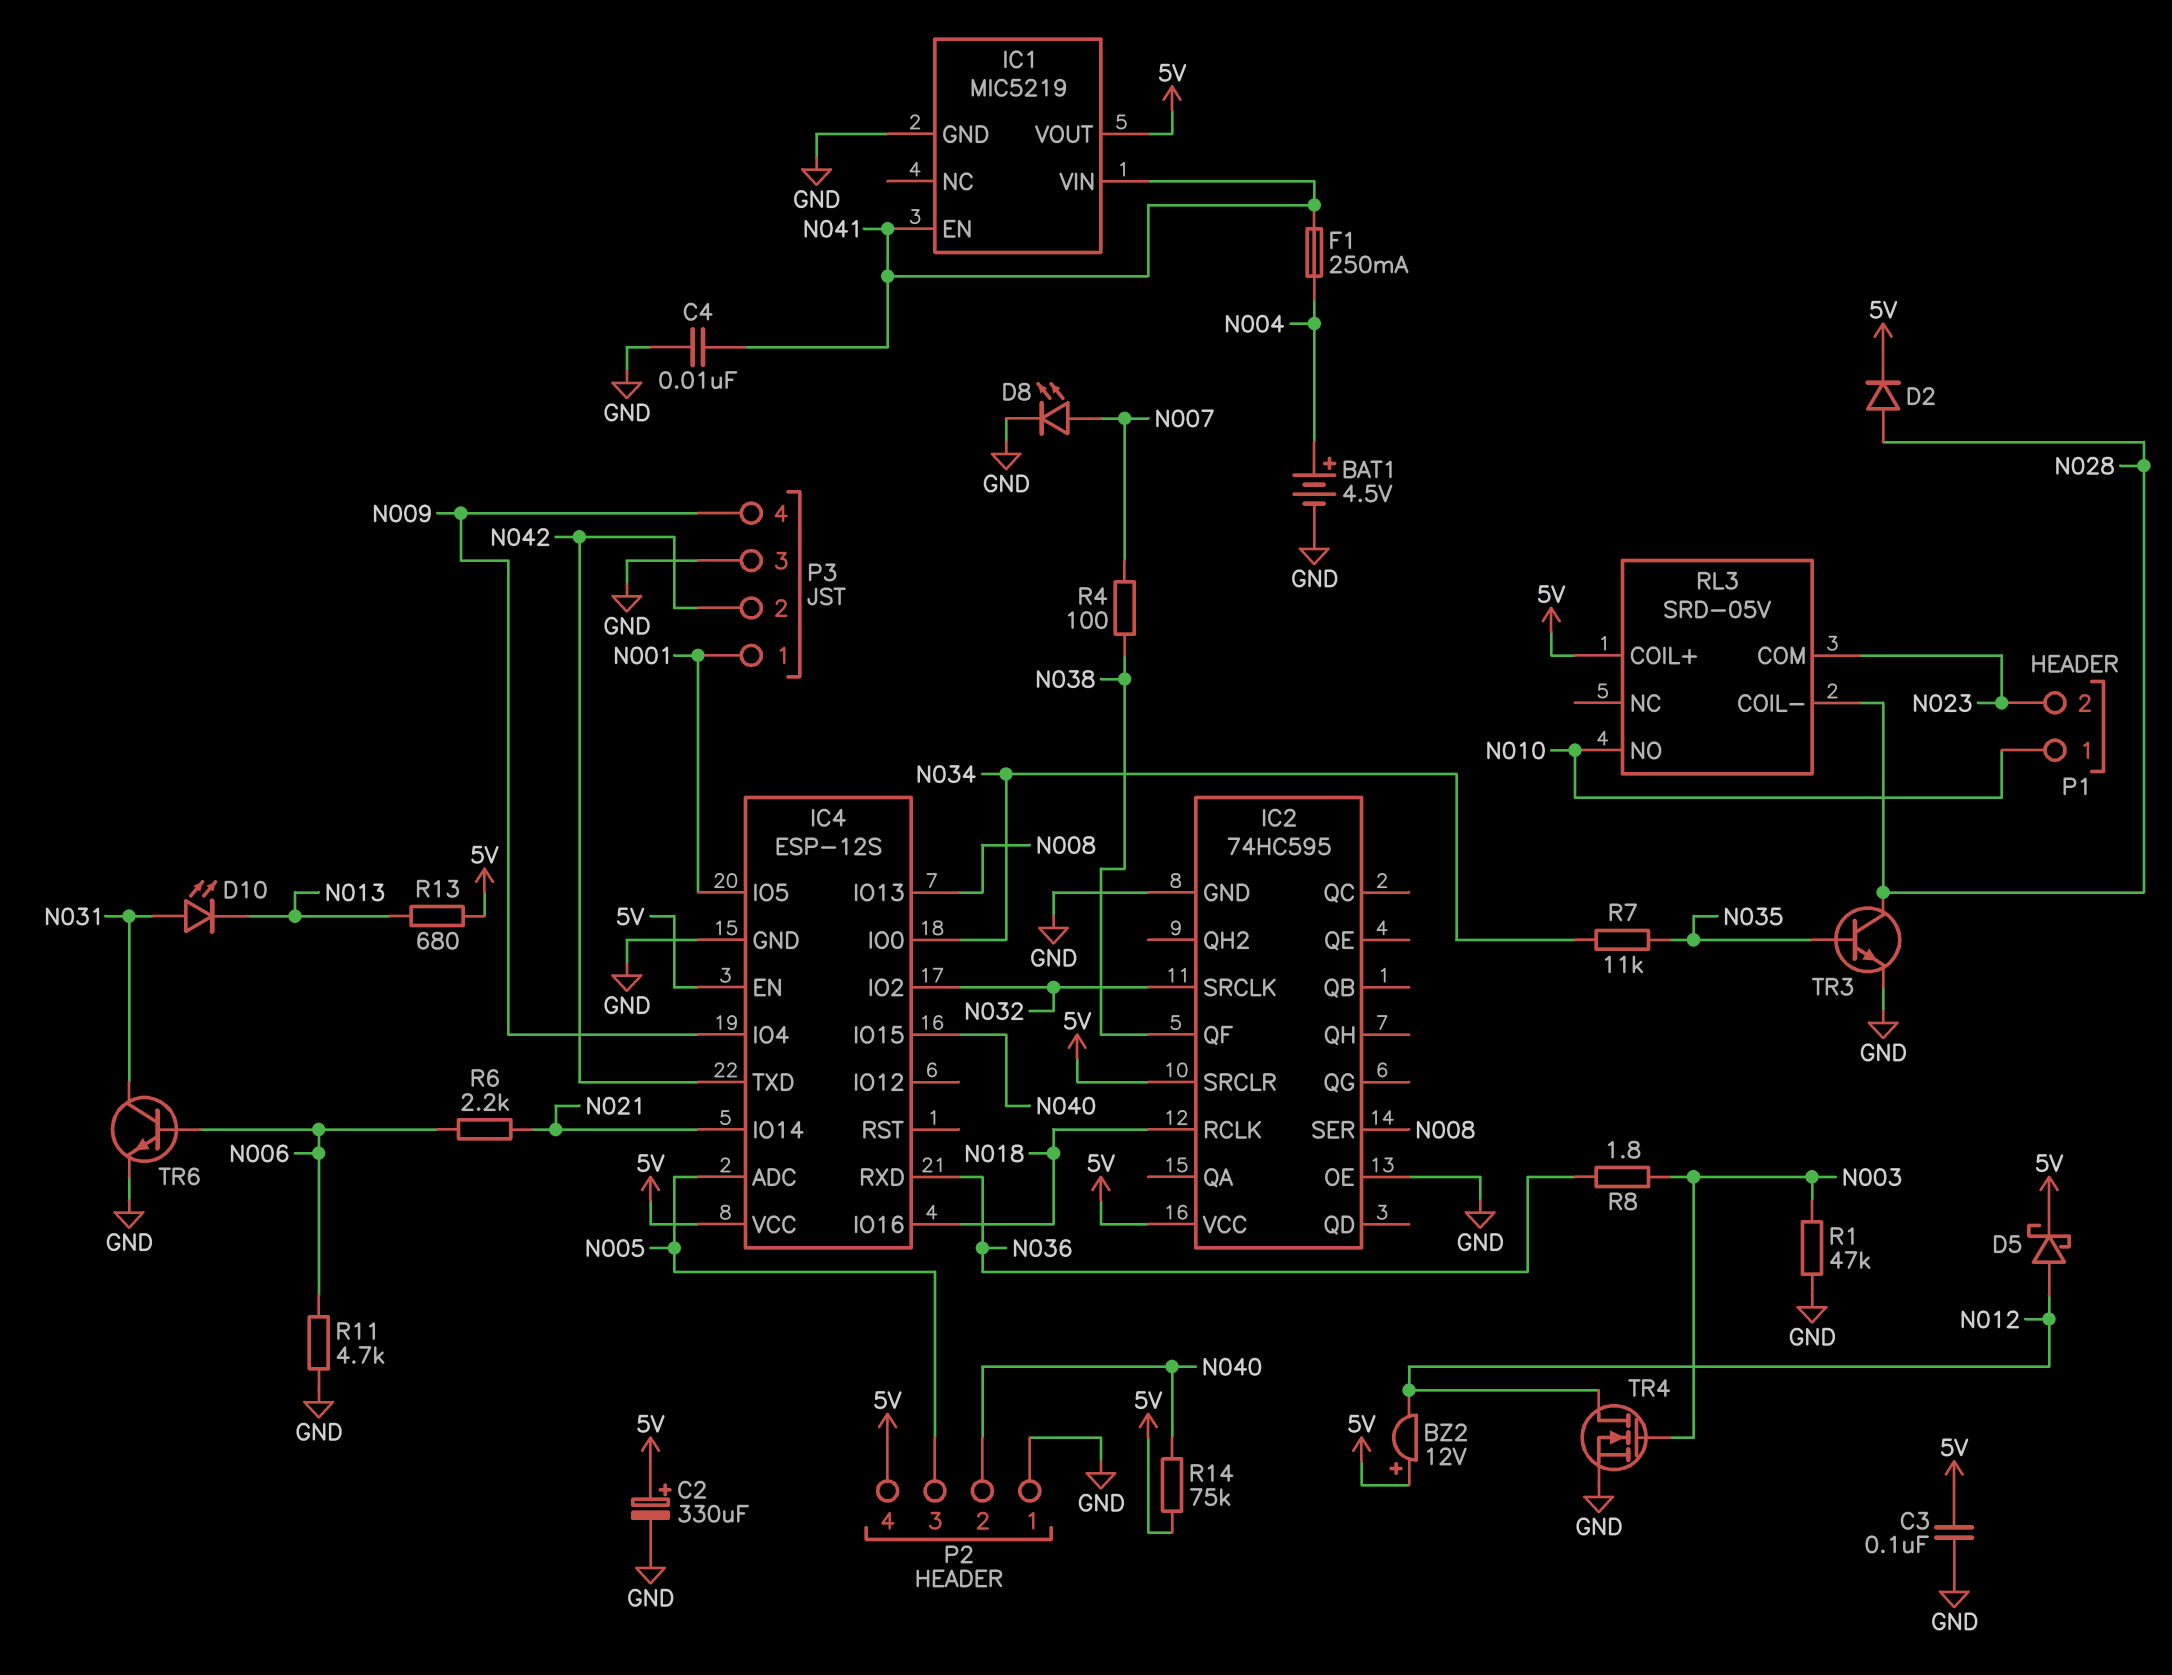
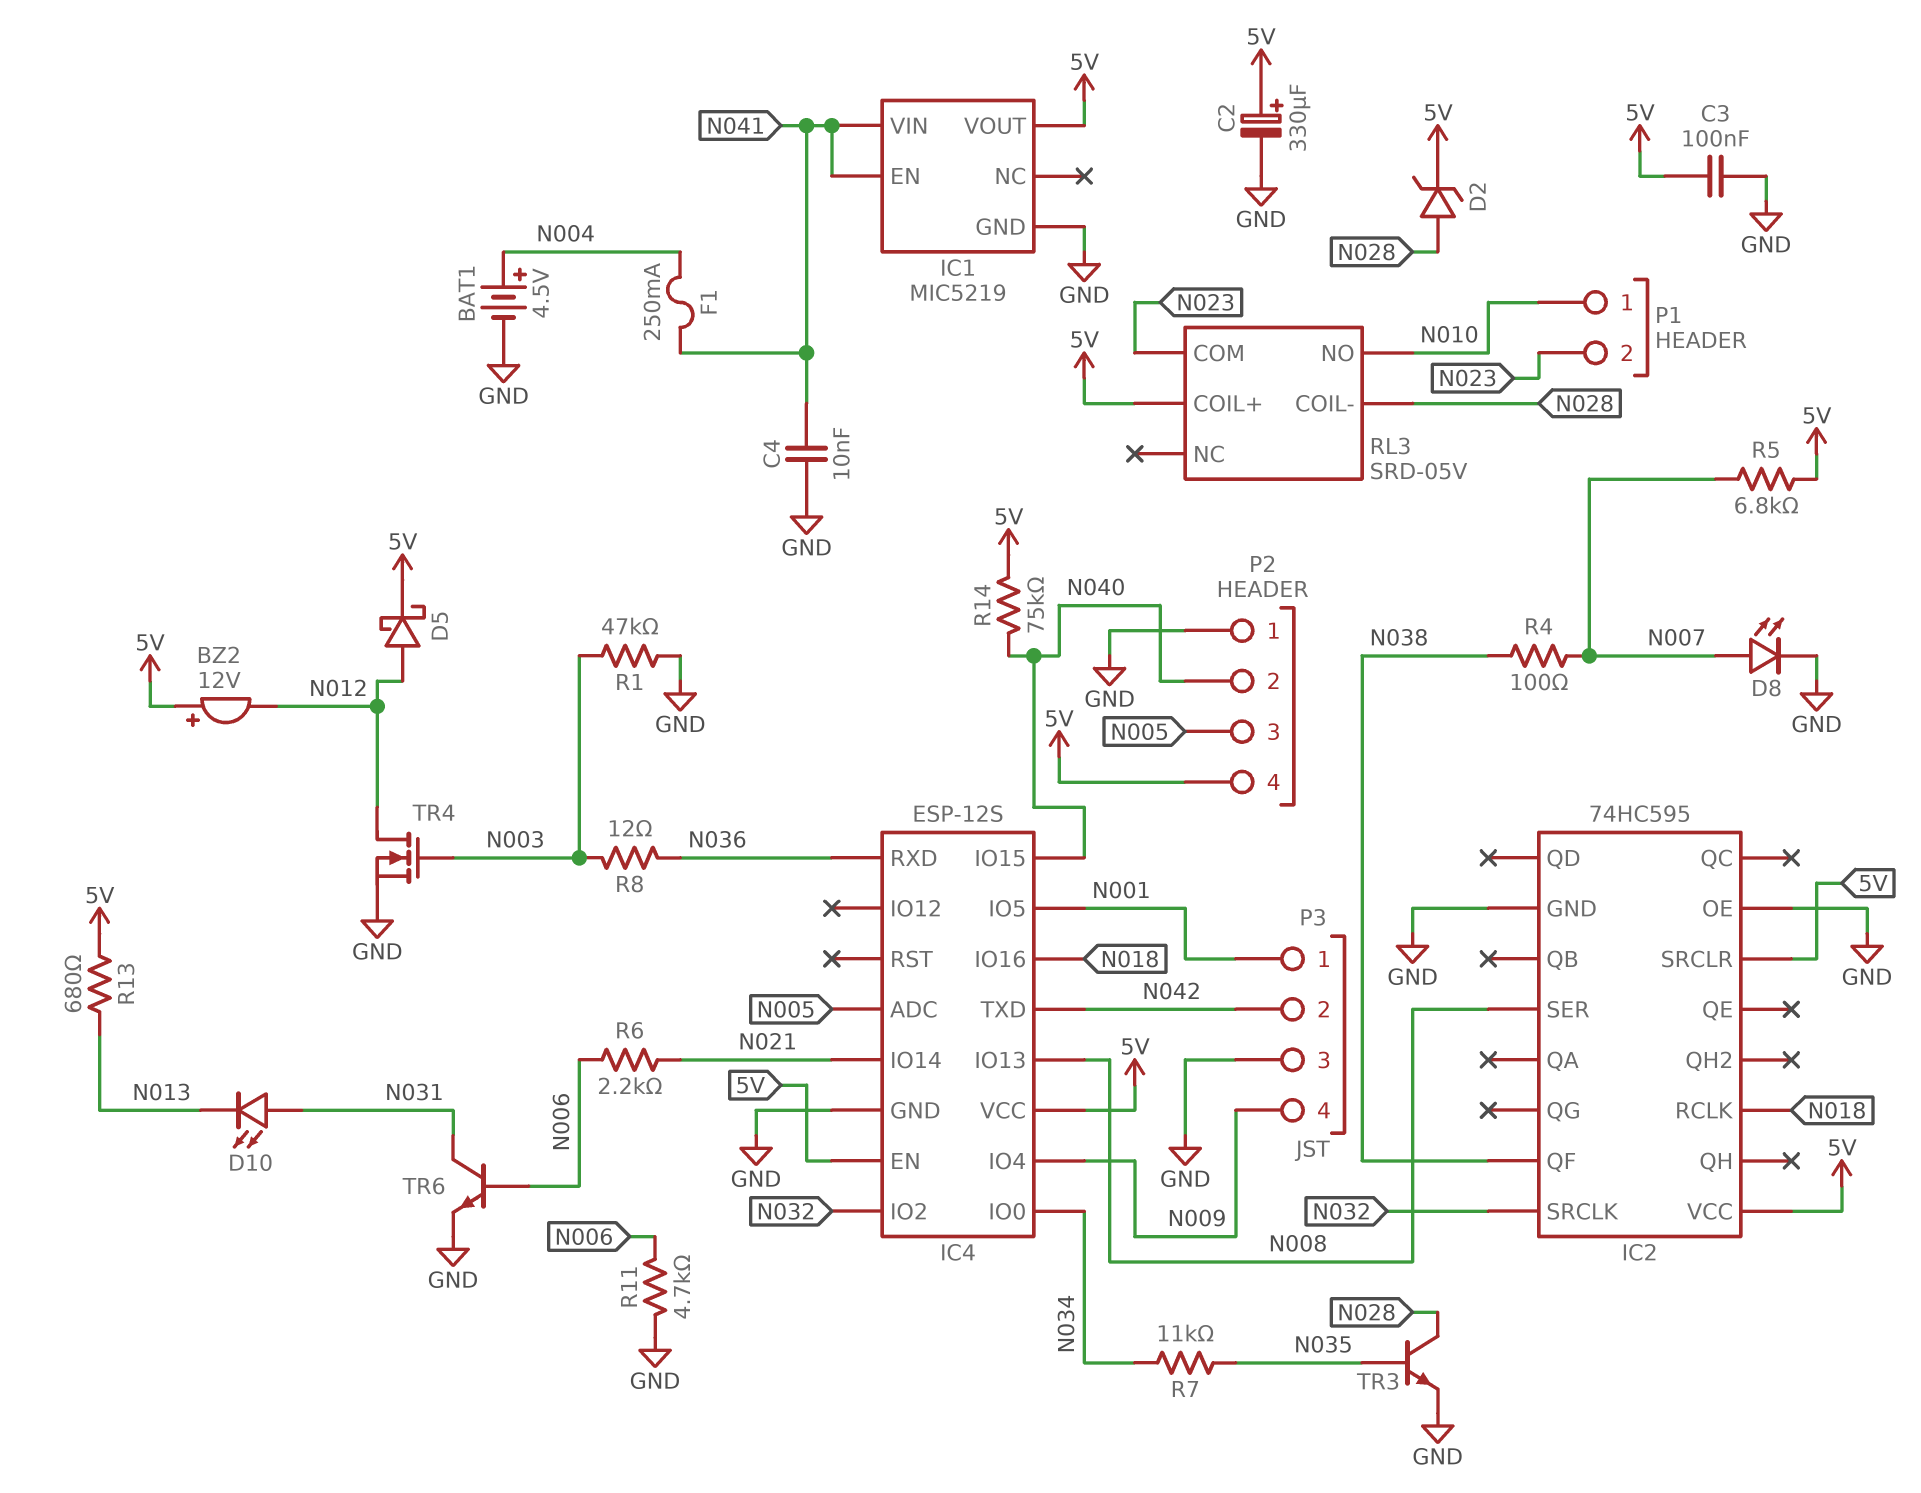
D2: diode (A N028, K 5V) -> zener (A N028, K 5V)
R5: none -> 6.8k (5V, N007)
R8: 1.8 (N003, N036) -> 12 (N003, N036)

